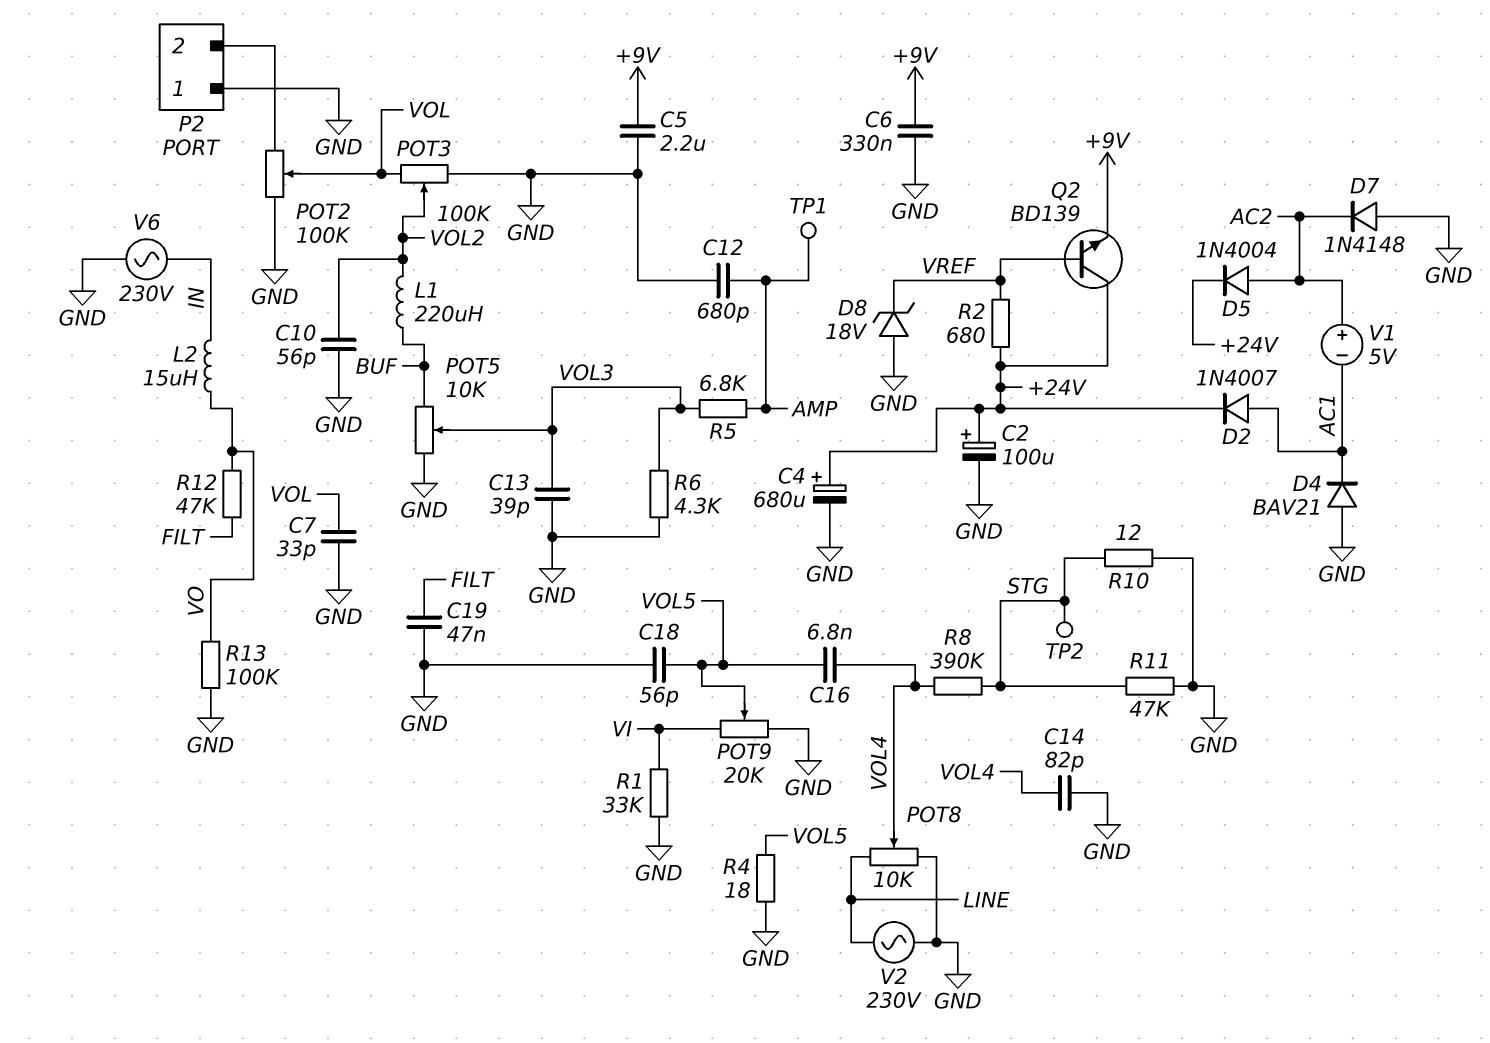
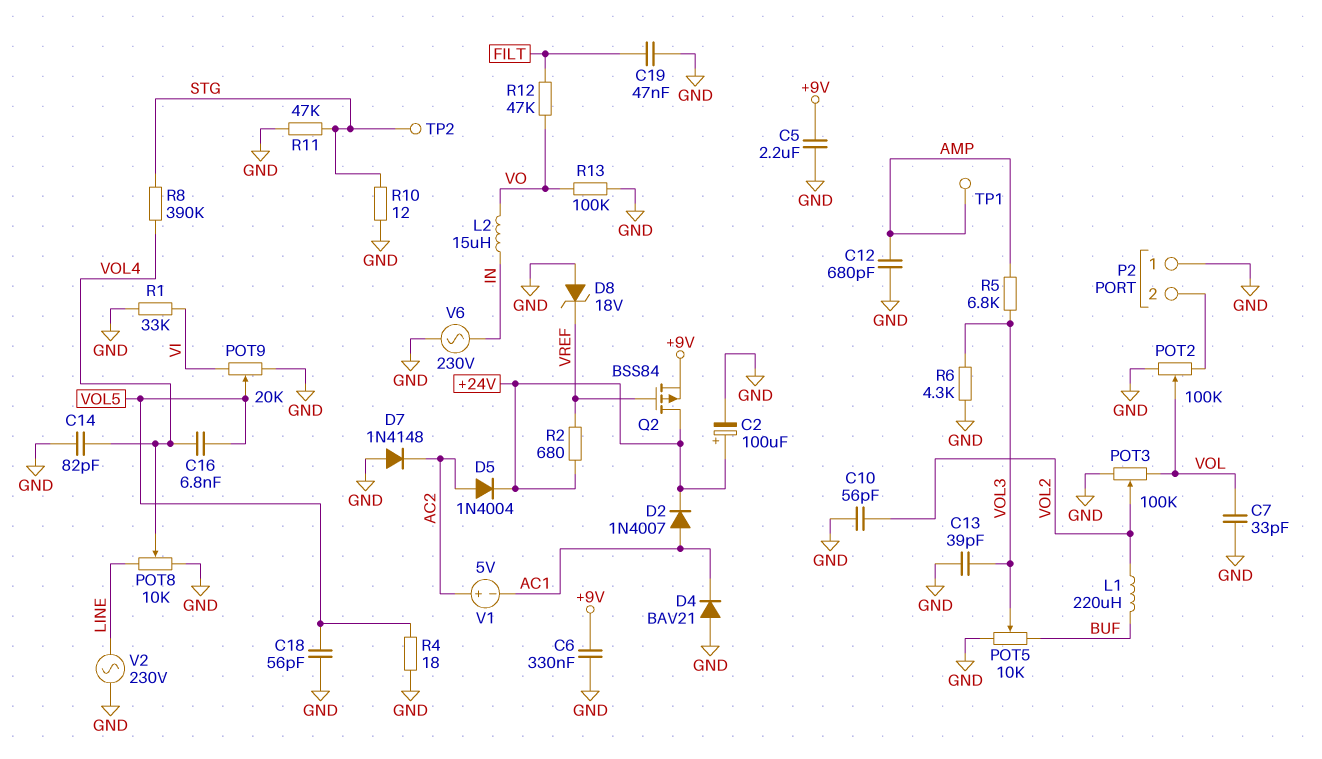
C4: 680uF (plus +24V, minus GND) -> none
Q2: NPN BD139 (B VREF, C +24V, E +9V) -> PMOS BSS84 (G VREF, D +24V, S +9V)

